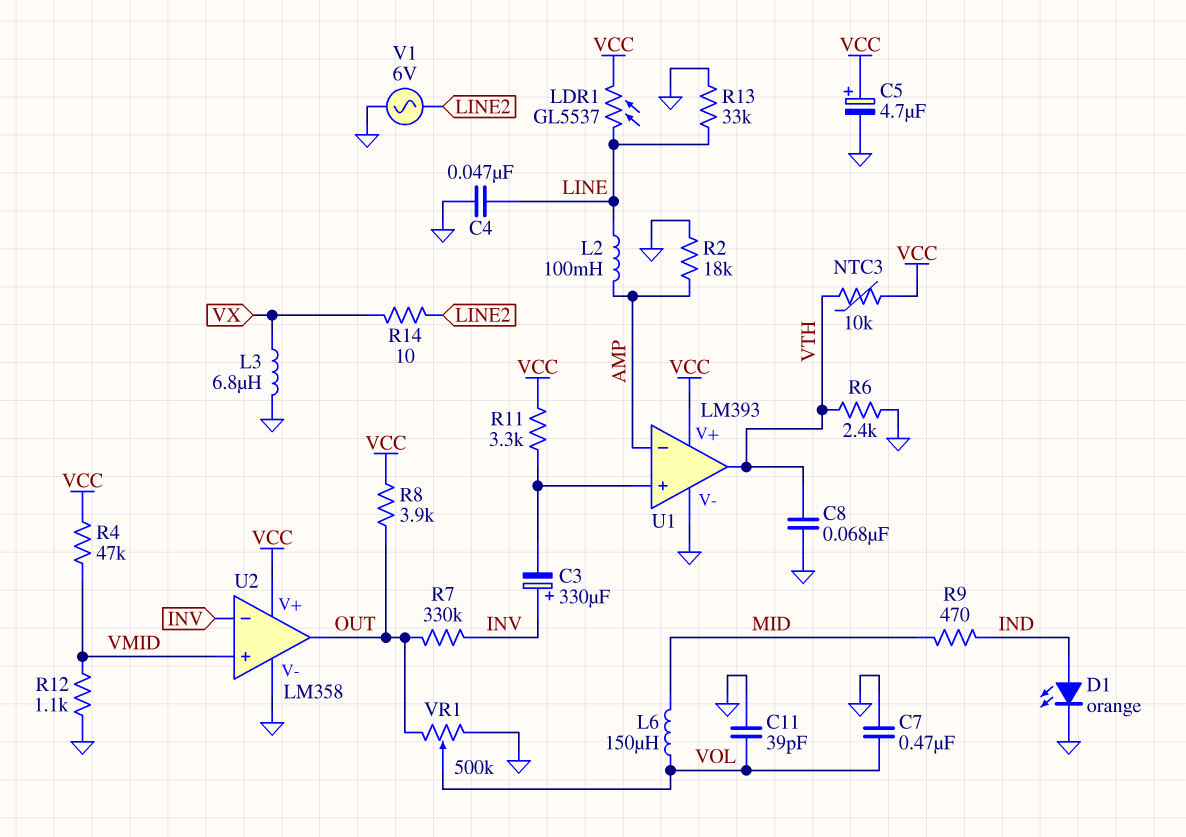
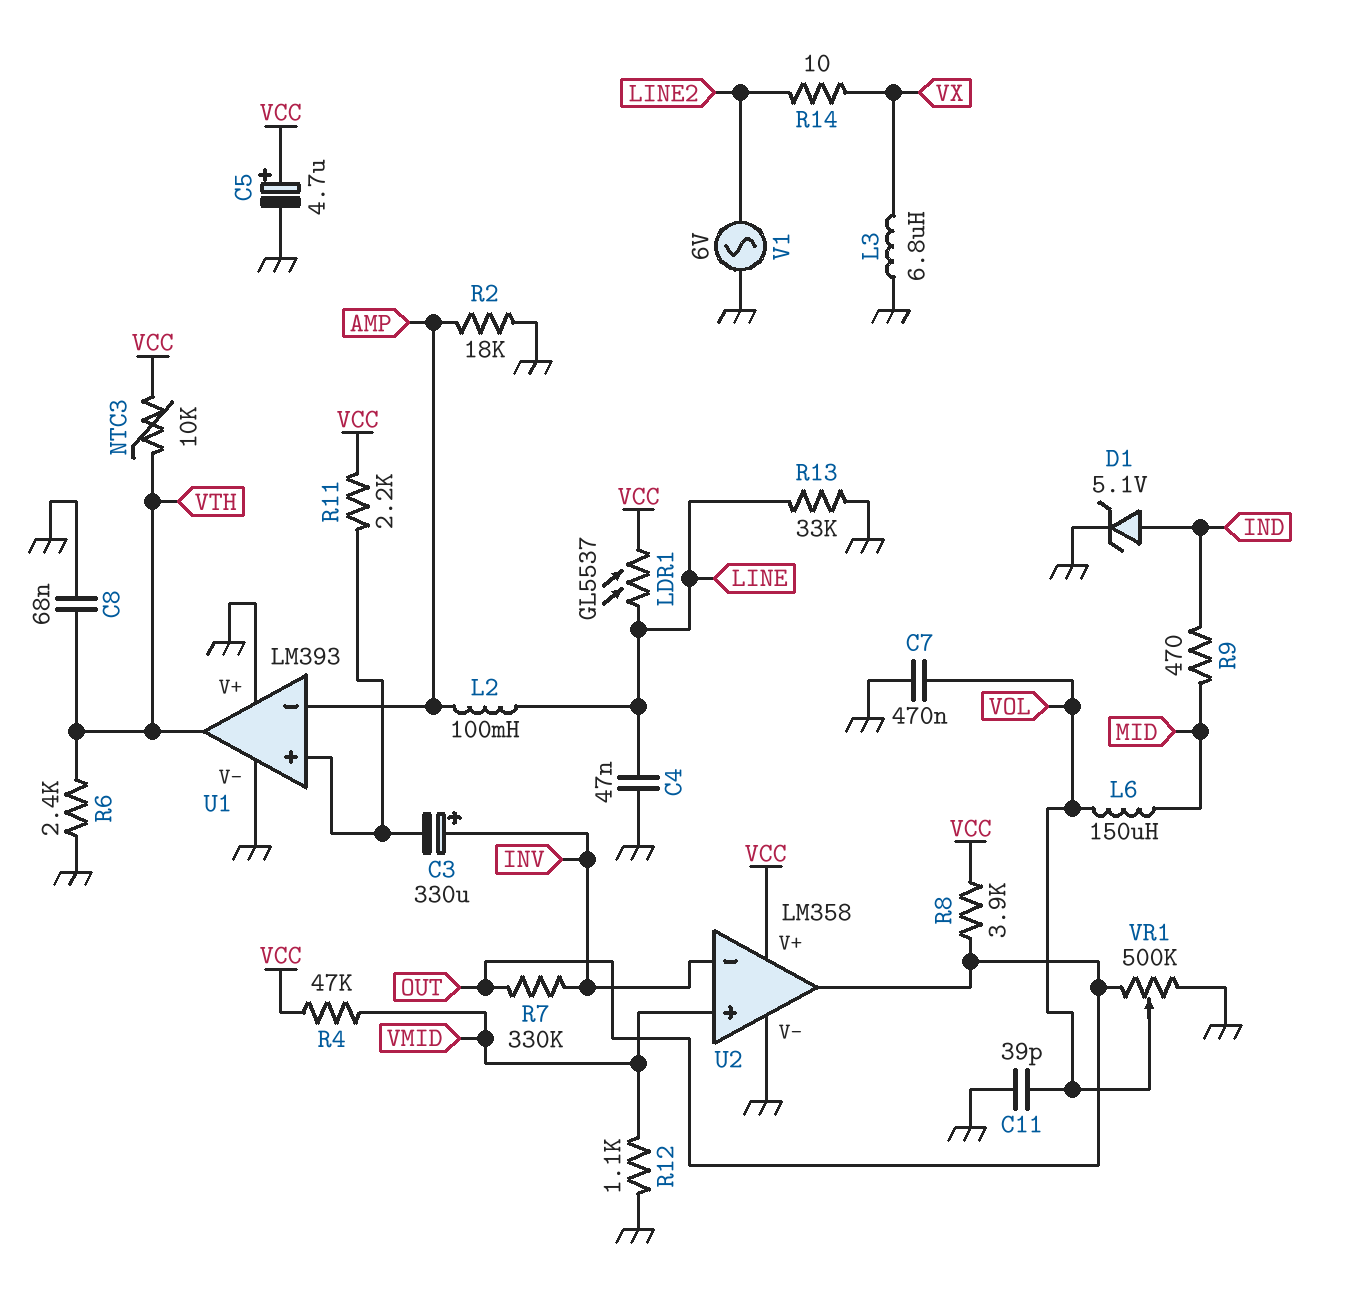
D1: LED orange (A IND, K GND) -> zener 5.1V (A IND, K GND)
R11: 3.3k (U1/in+, VCC) -> 2.2k (U1/in+, VCC)
U1 pin V+: VCC -> GND

